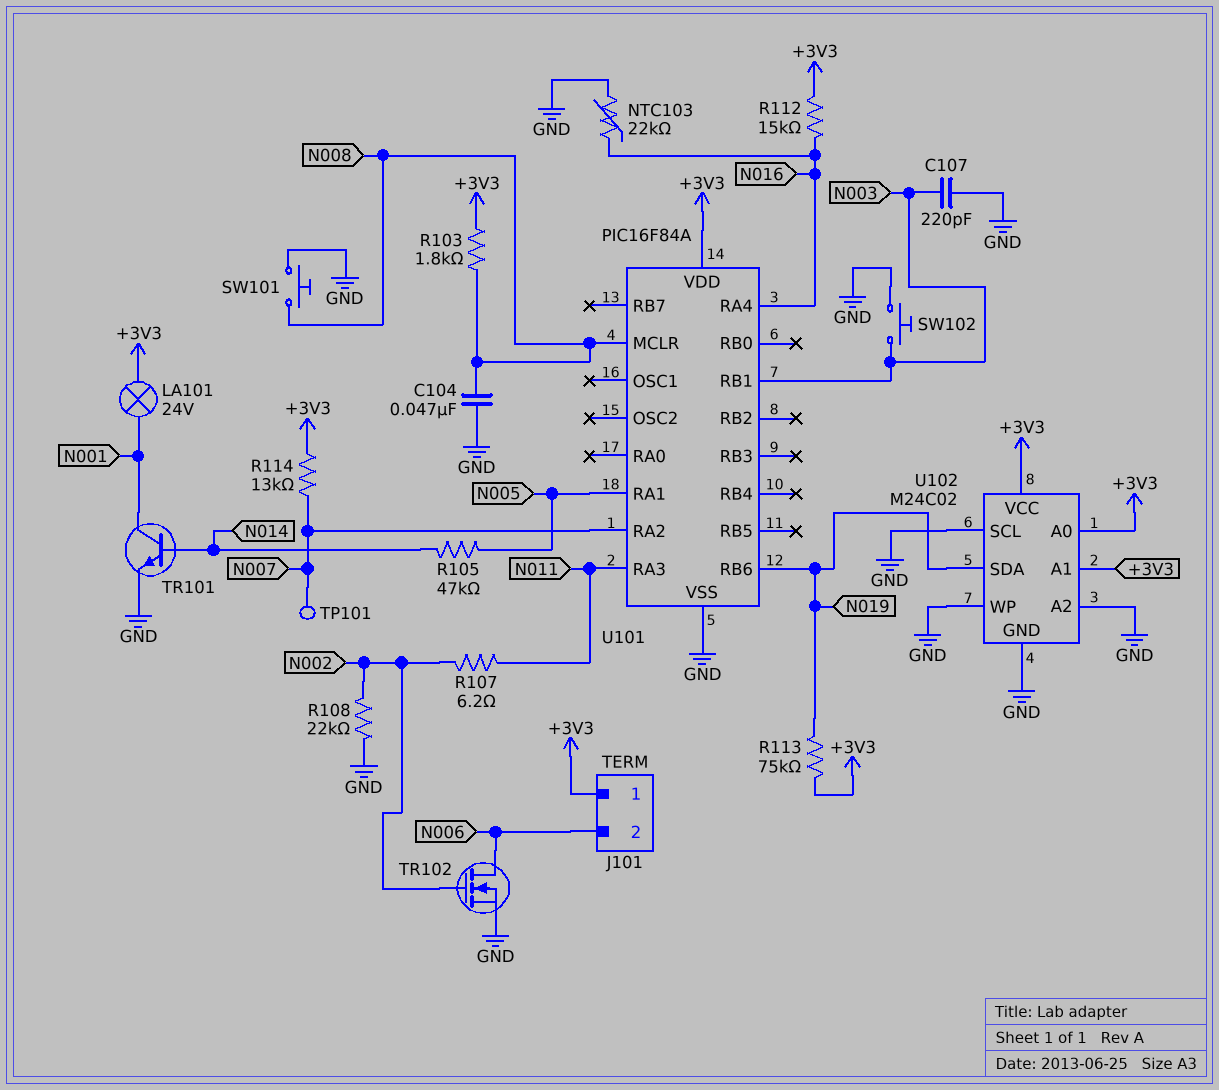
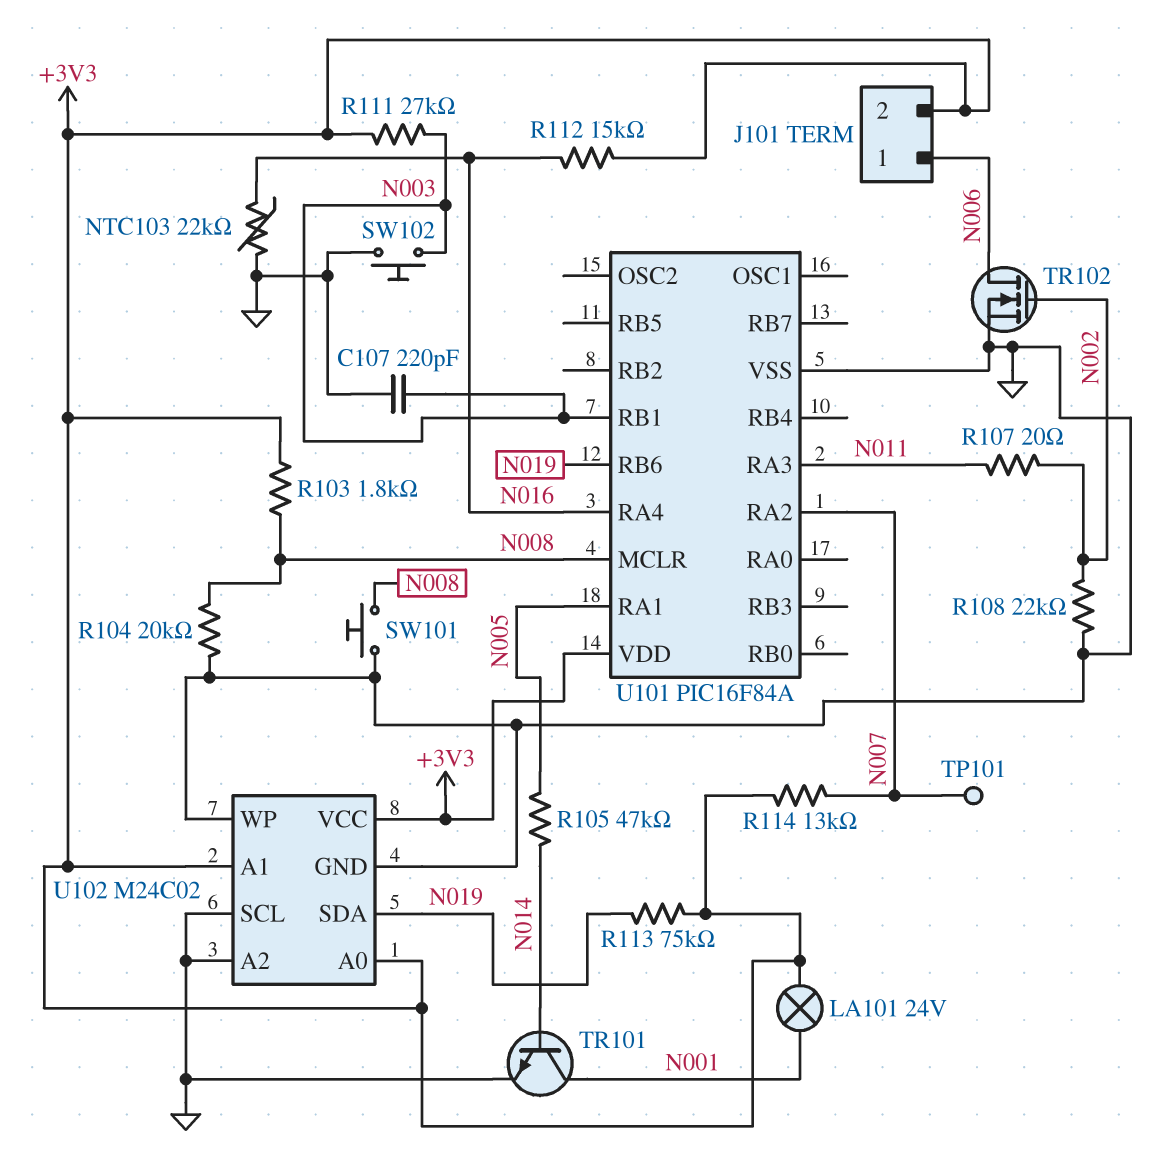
C104: 47nF (GND, N008) -> none
J101 pin 1: +3V3 -> N006
J101 pin 2: N006 -> +3V3
R104: none -> 20k (GND, N008)
R107: 6.2 (N002, N011) -> 20 (N002, N011)
R111: none -> 27k (+3V3, N003)

